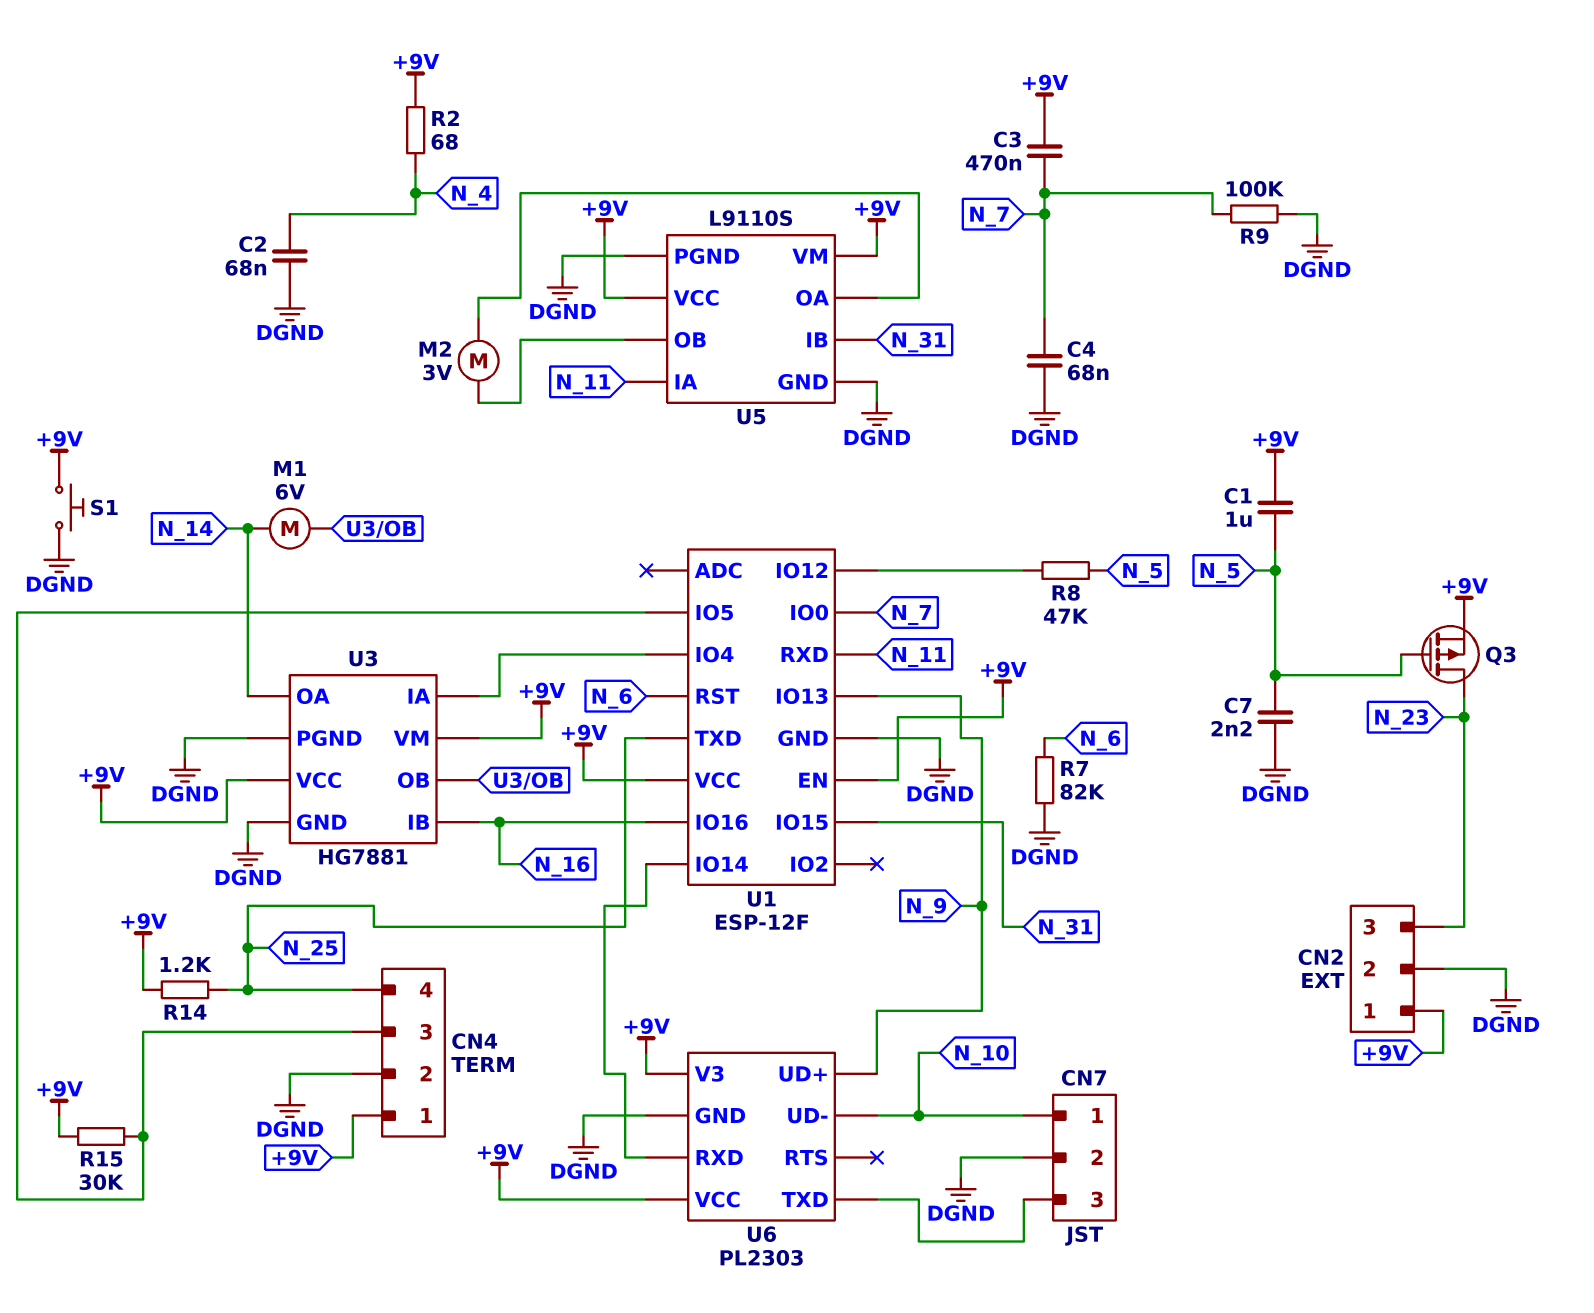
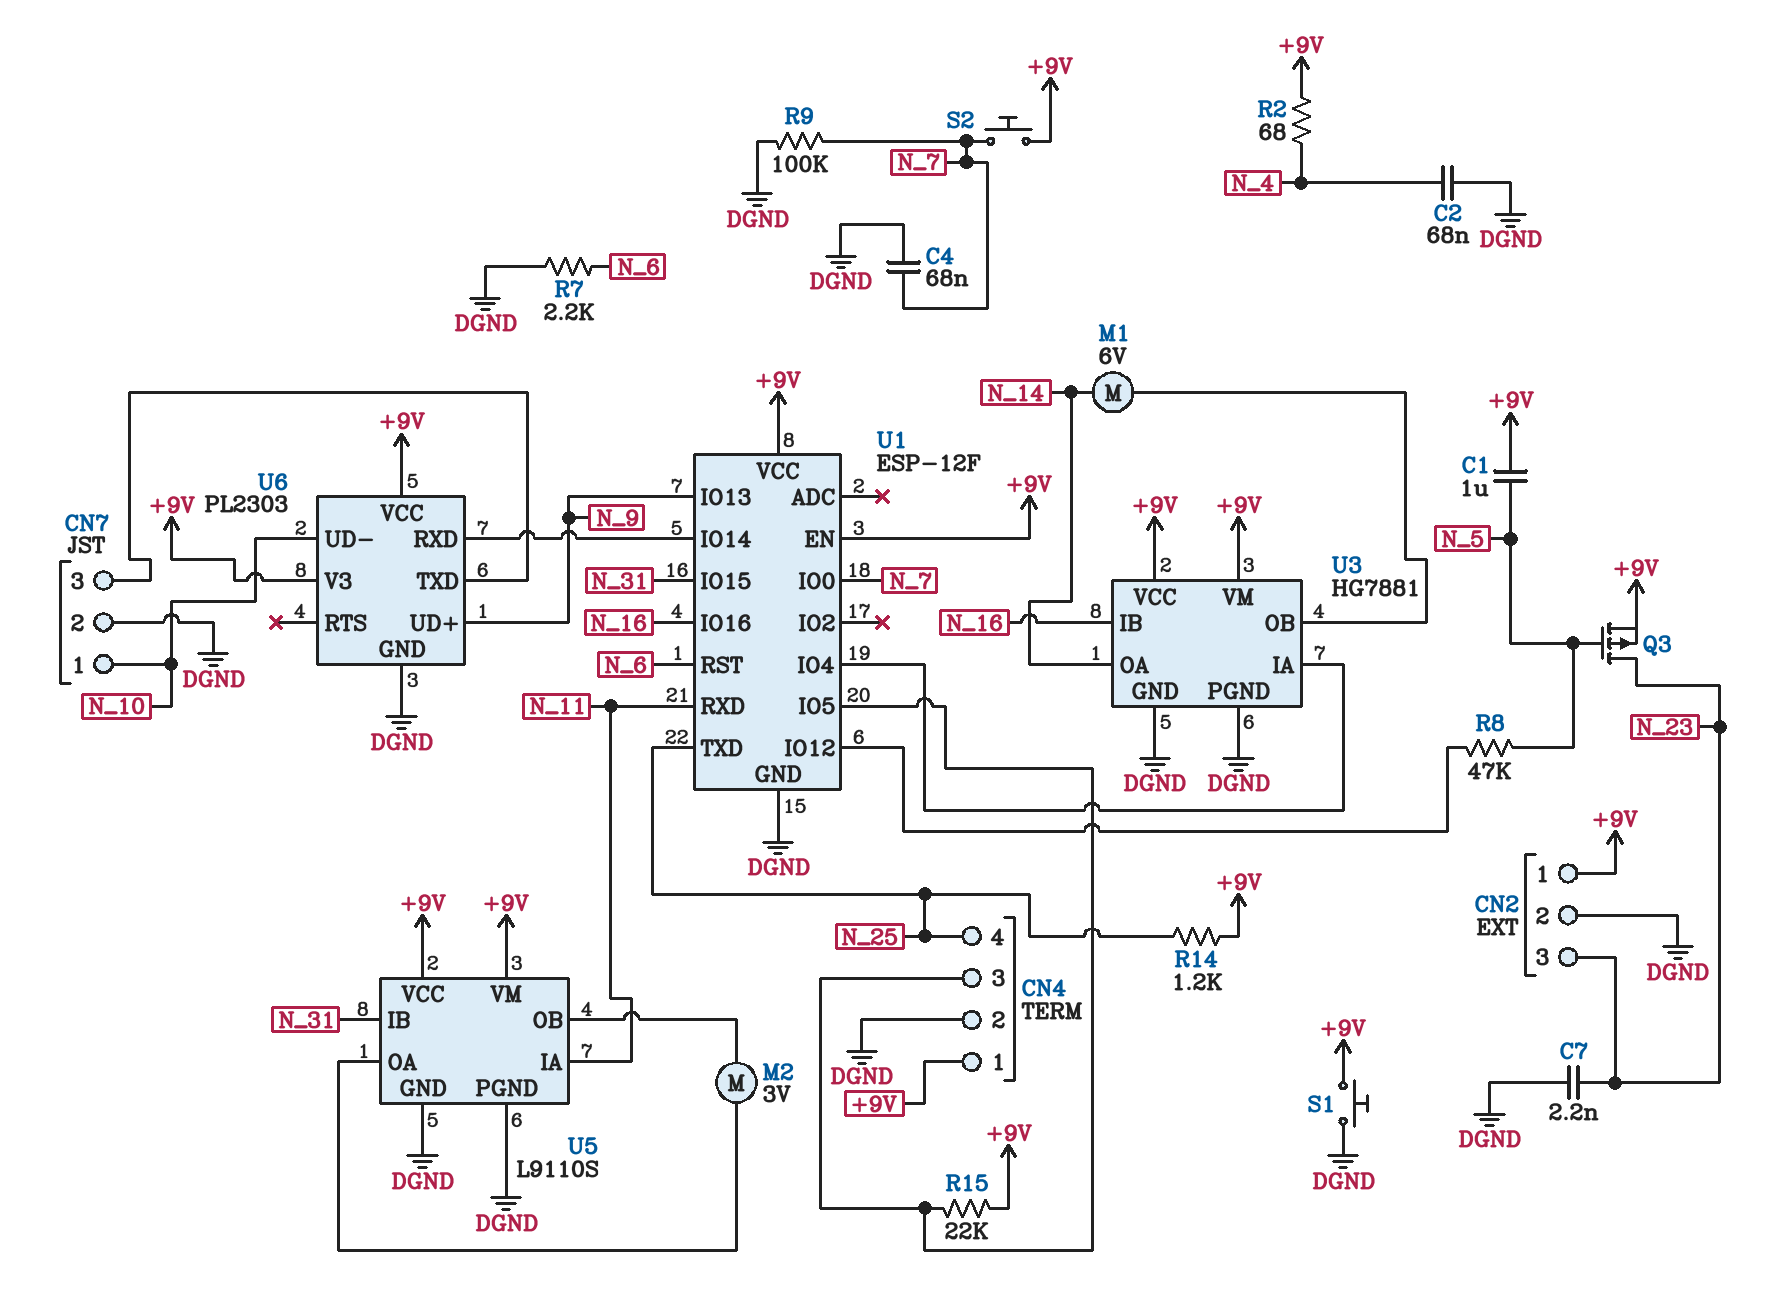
C3: 470nF (+9V, N_7) -> none
C7: 2.2nF (DGND, N_5) -> 2.2nF (DGND, N_23)
R7: 82k (DGND, N_6) -> 2.2k (DGND, N_6)
R15: 30k (+9V, CN4/3) -> 22k (+9V, CN4/3)
S2: none -> button (+9V, N_7)

